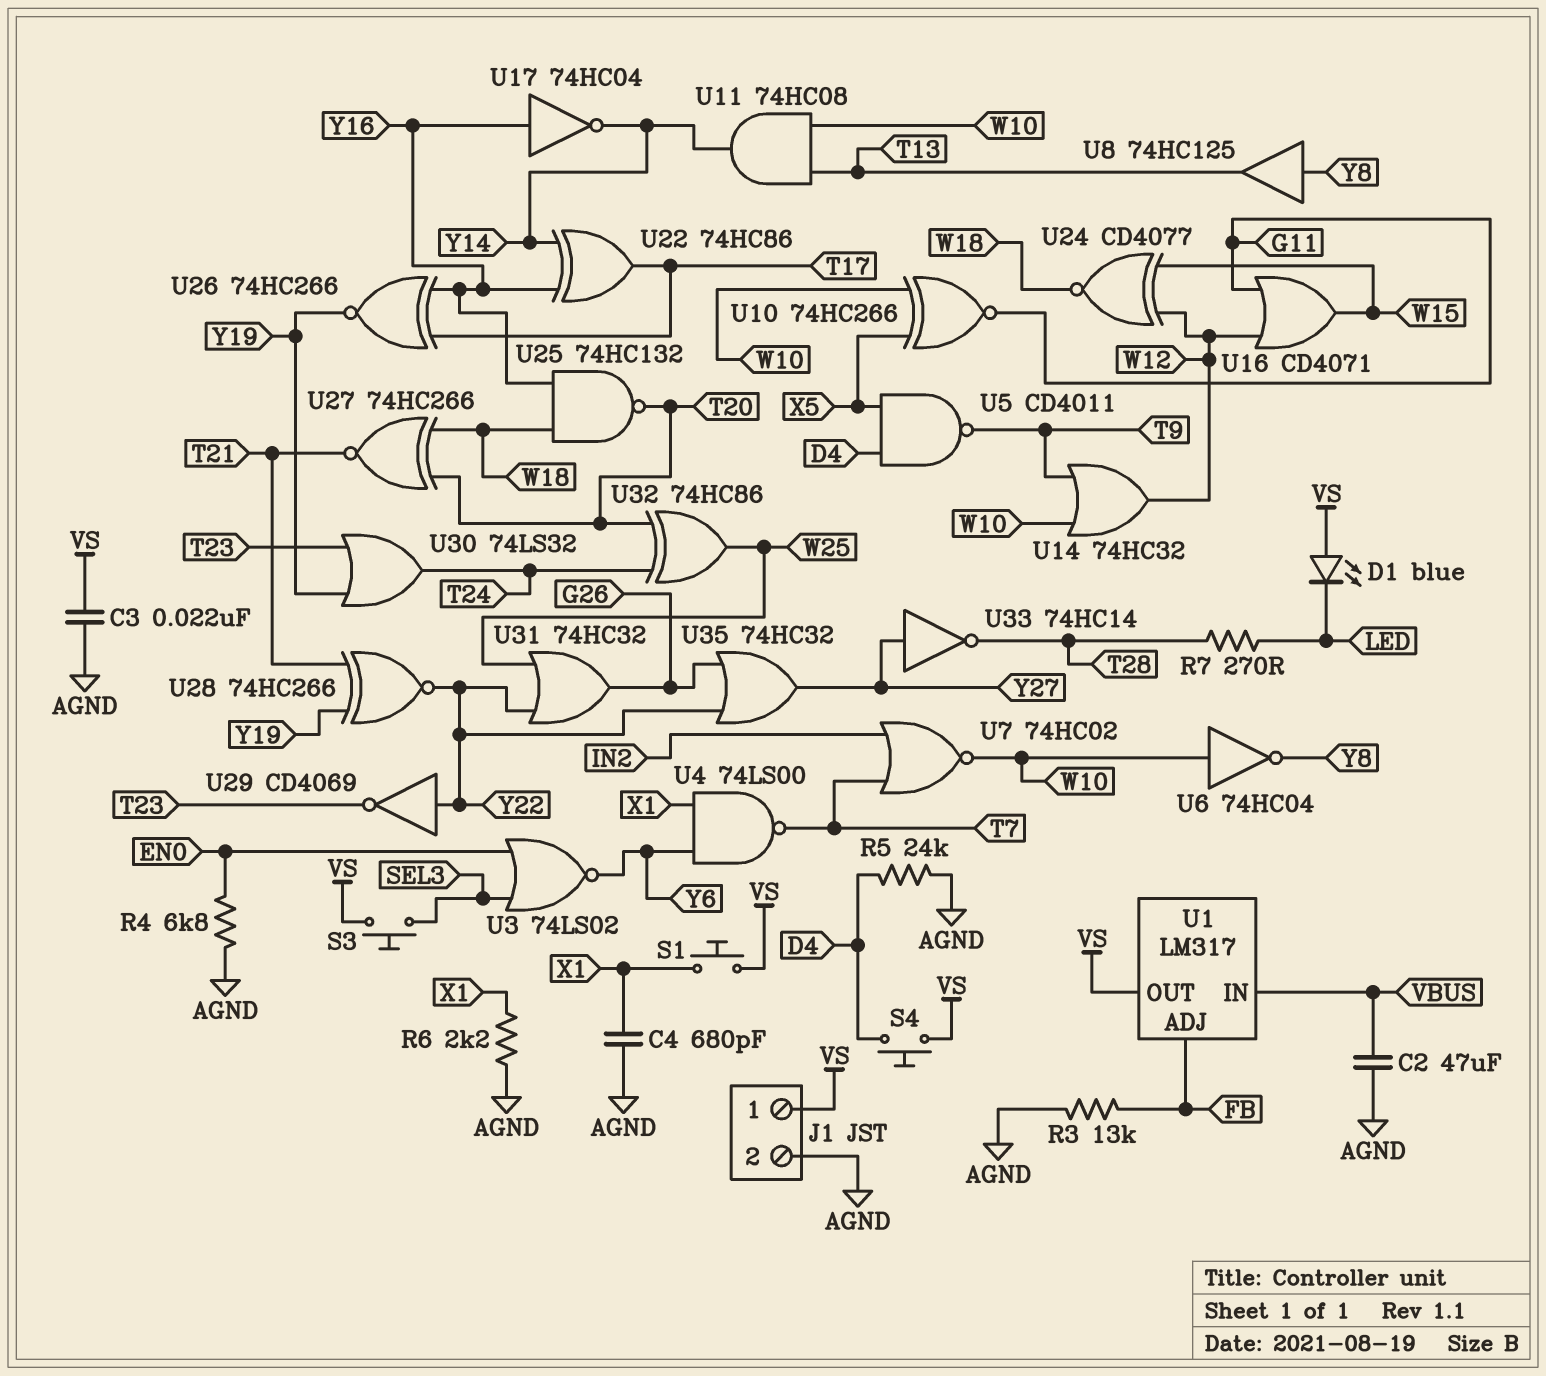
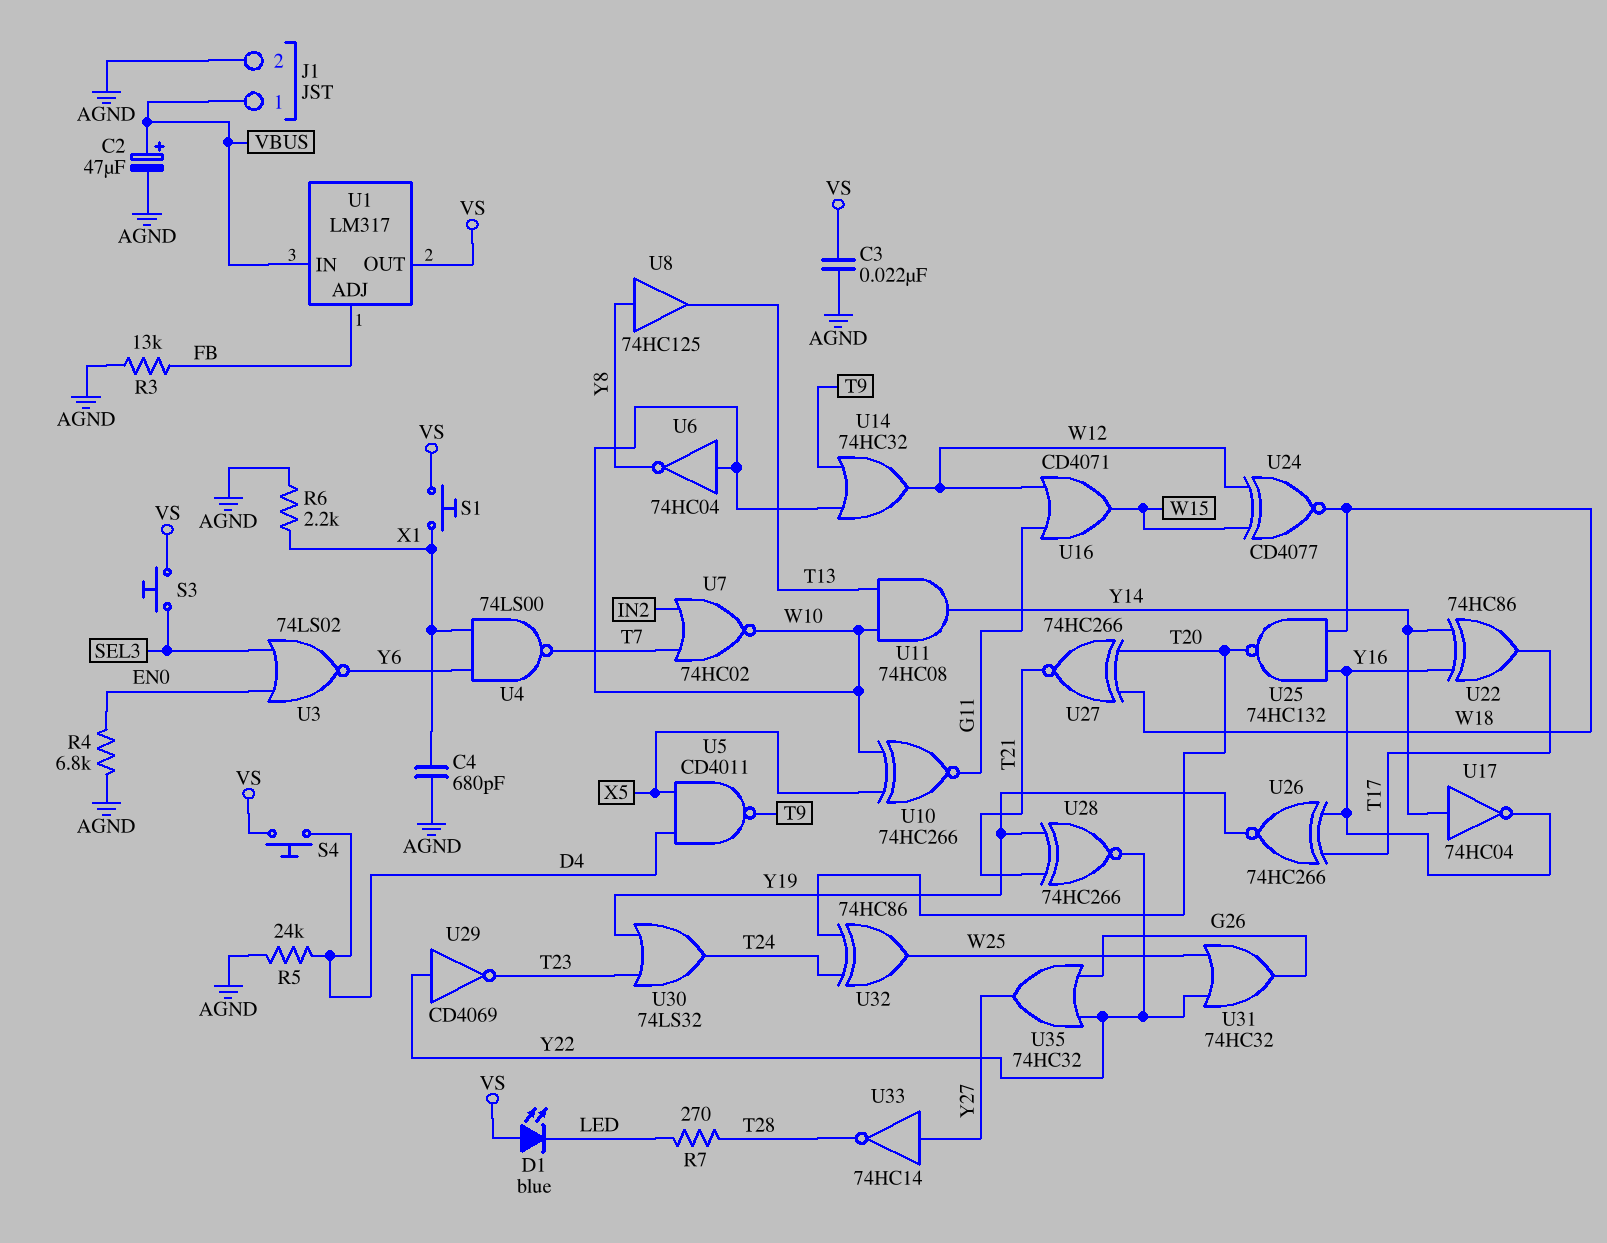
C2: 47uF (AGND, VBUS) -> 47uF (plus VBUS, minus AGND)
J1 pin 1: VS -> VBUS
U17: NOT 74HC04 (in Y16, out Y14) -> NOT 74HC04 (in Y14, out Y16)

